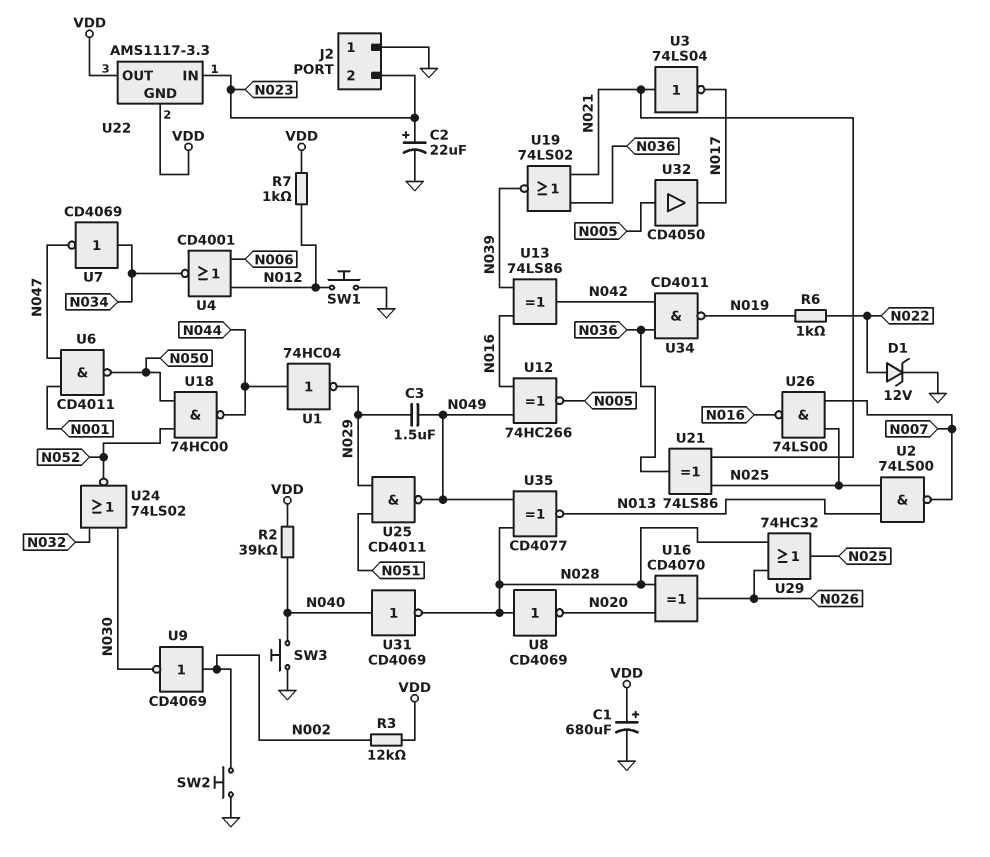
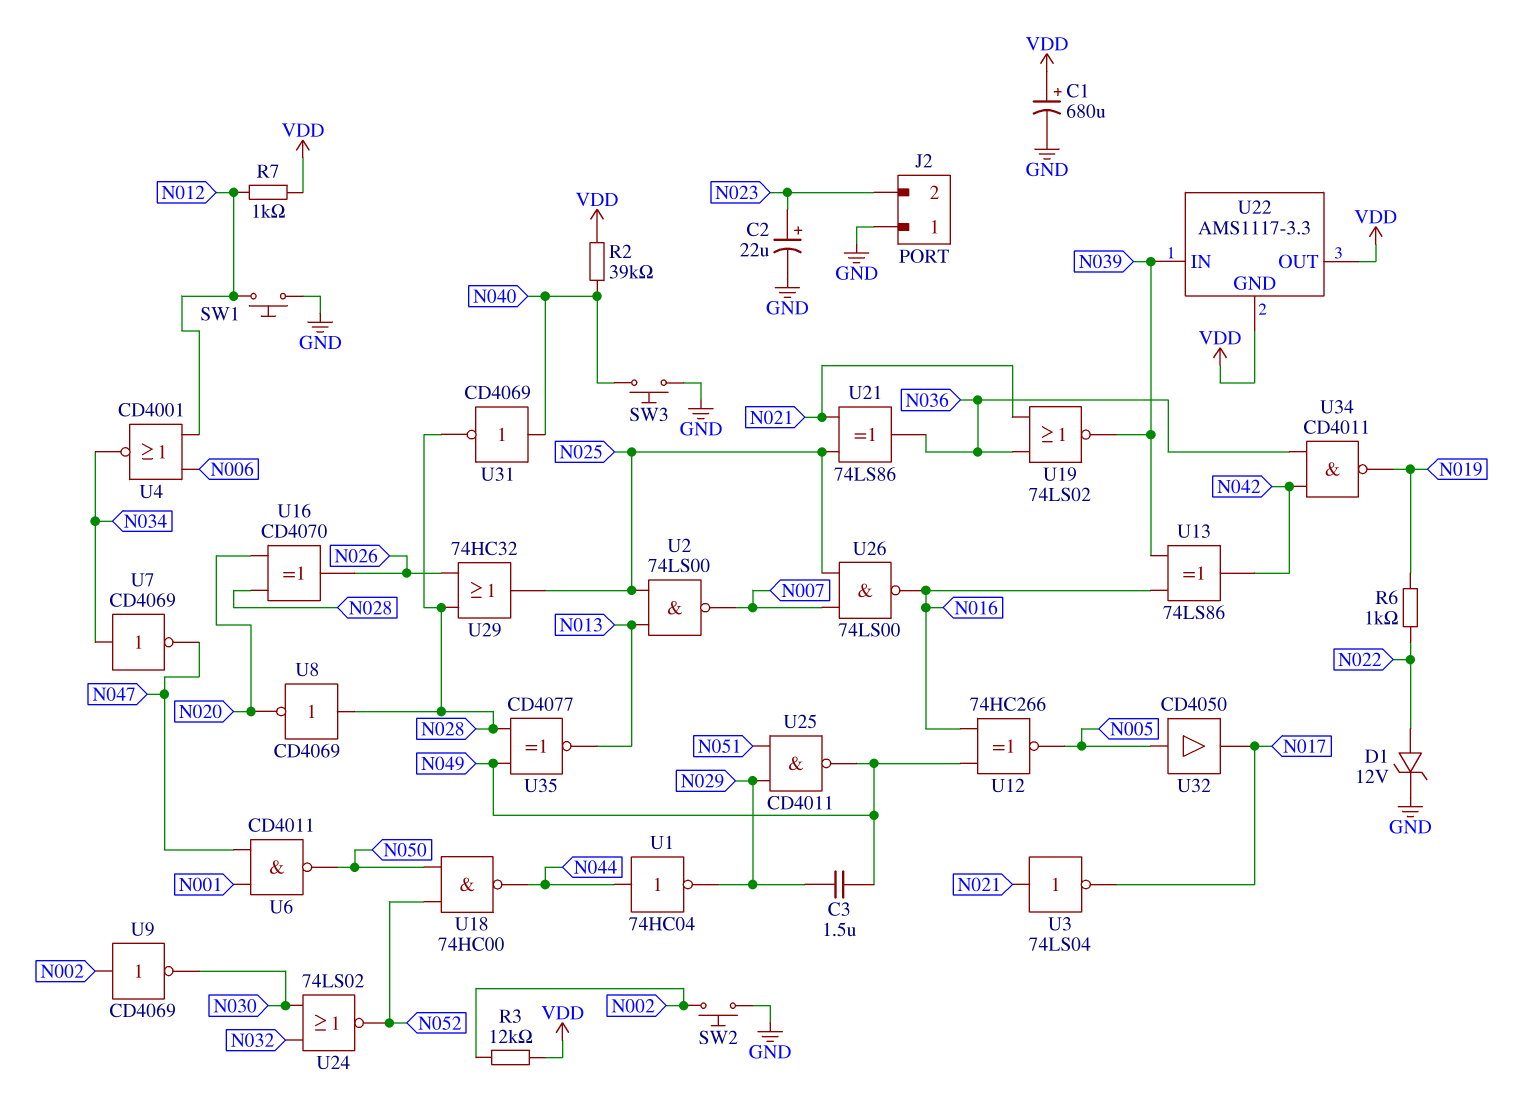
U22 pin IN: N023 -> N039

